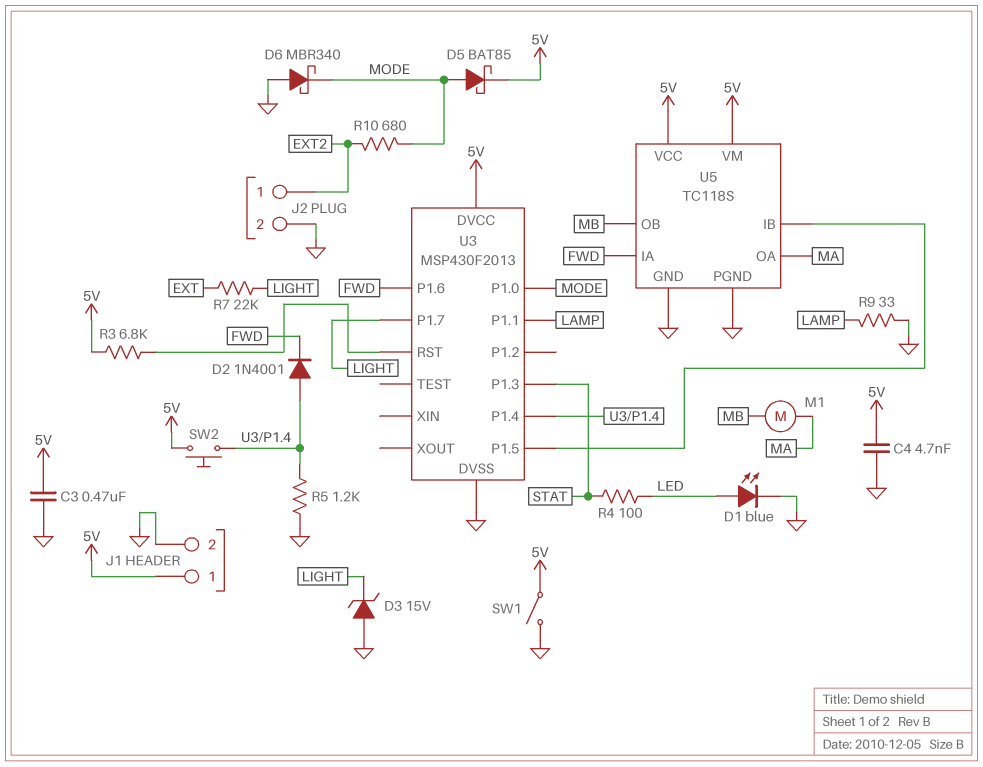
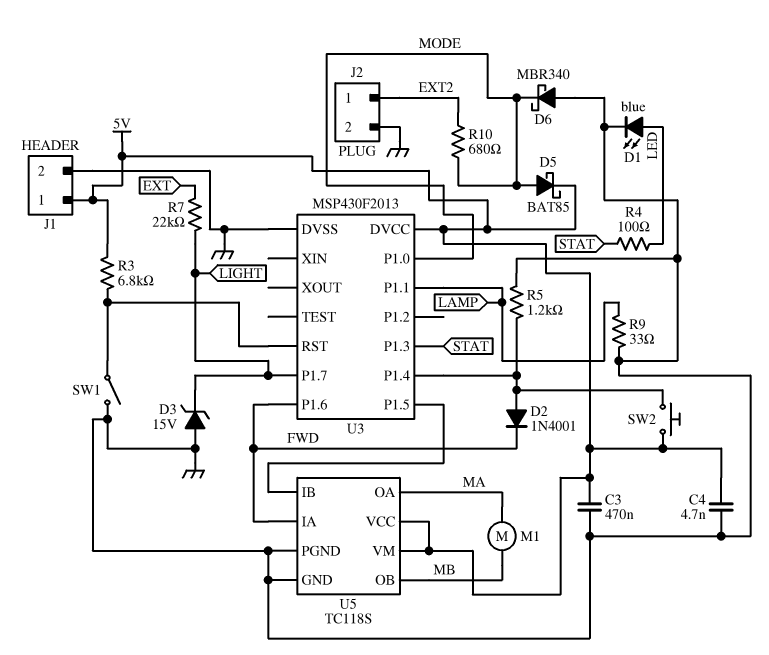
SW1: switch (5V, GND) -> switch (GND, U3/RST)

